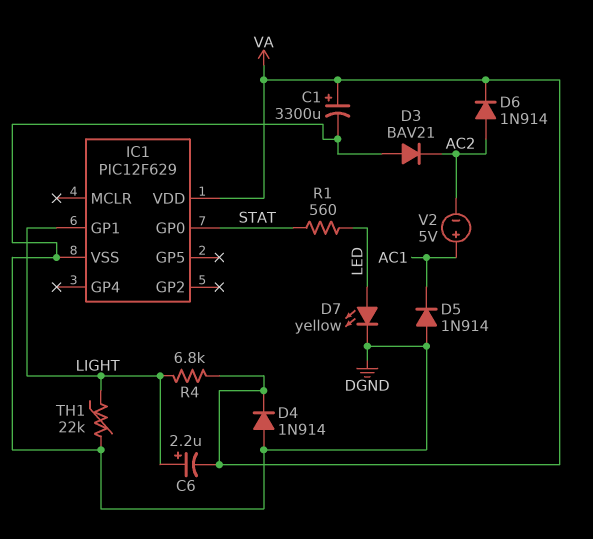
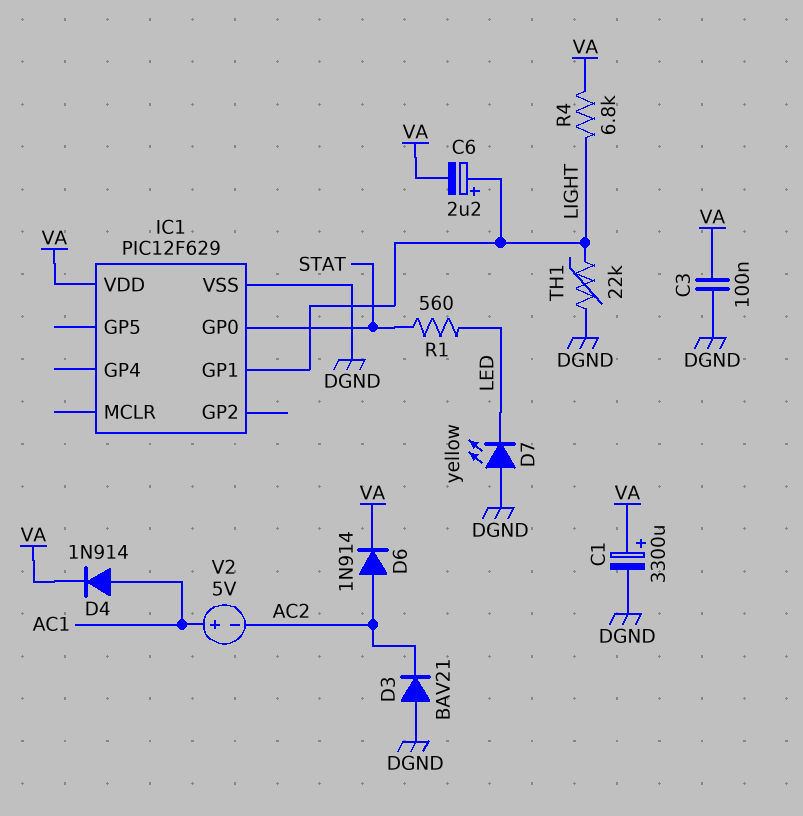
C3: none -> 100nF (DGND, VA)
D4: diode 1N914 (A DGND, K VA) -> diode 1N914 (A AC1, K VA)
D5: diode 1N914 (A DGND, K AC1) -> none
D7: LED yellow (A LED, K DGND) -> LED yellow (A DGND, K LED)

